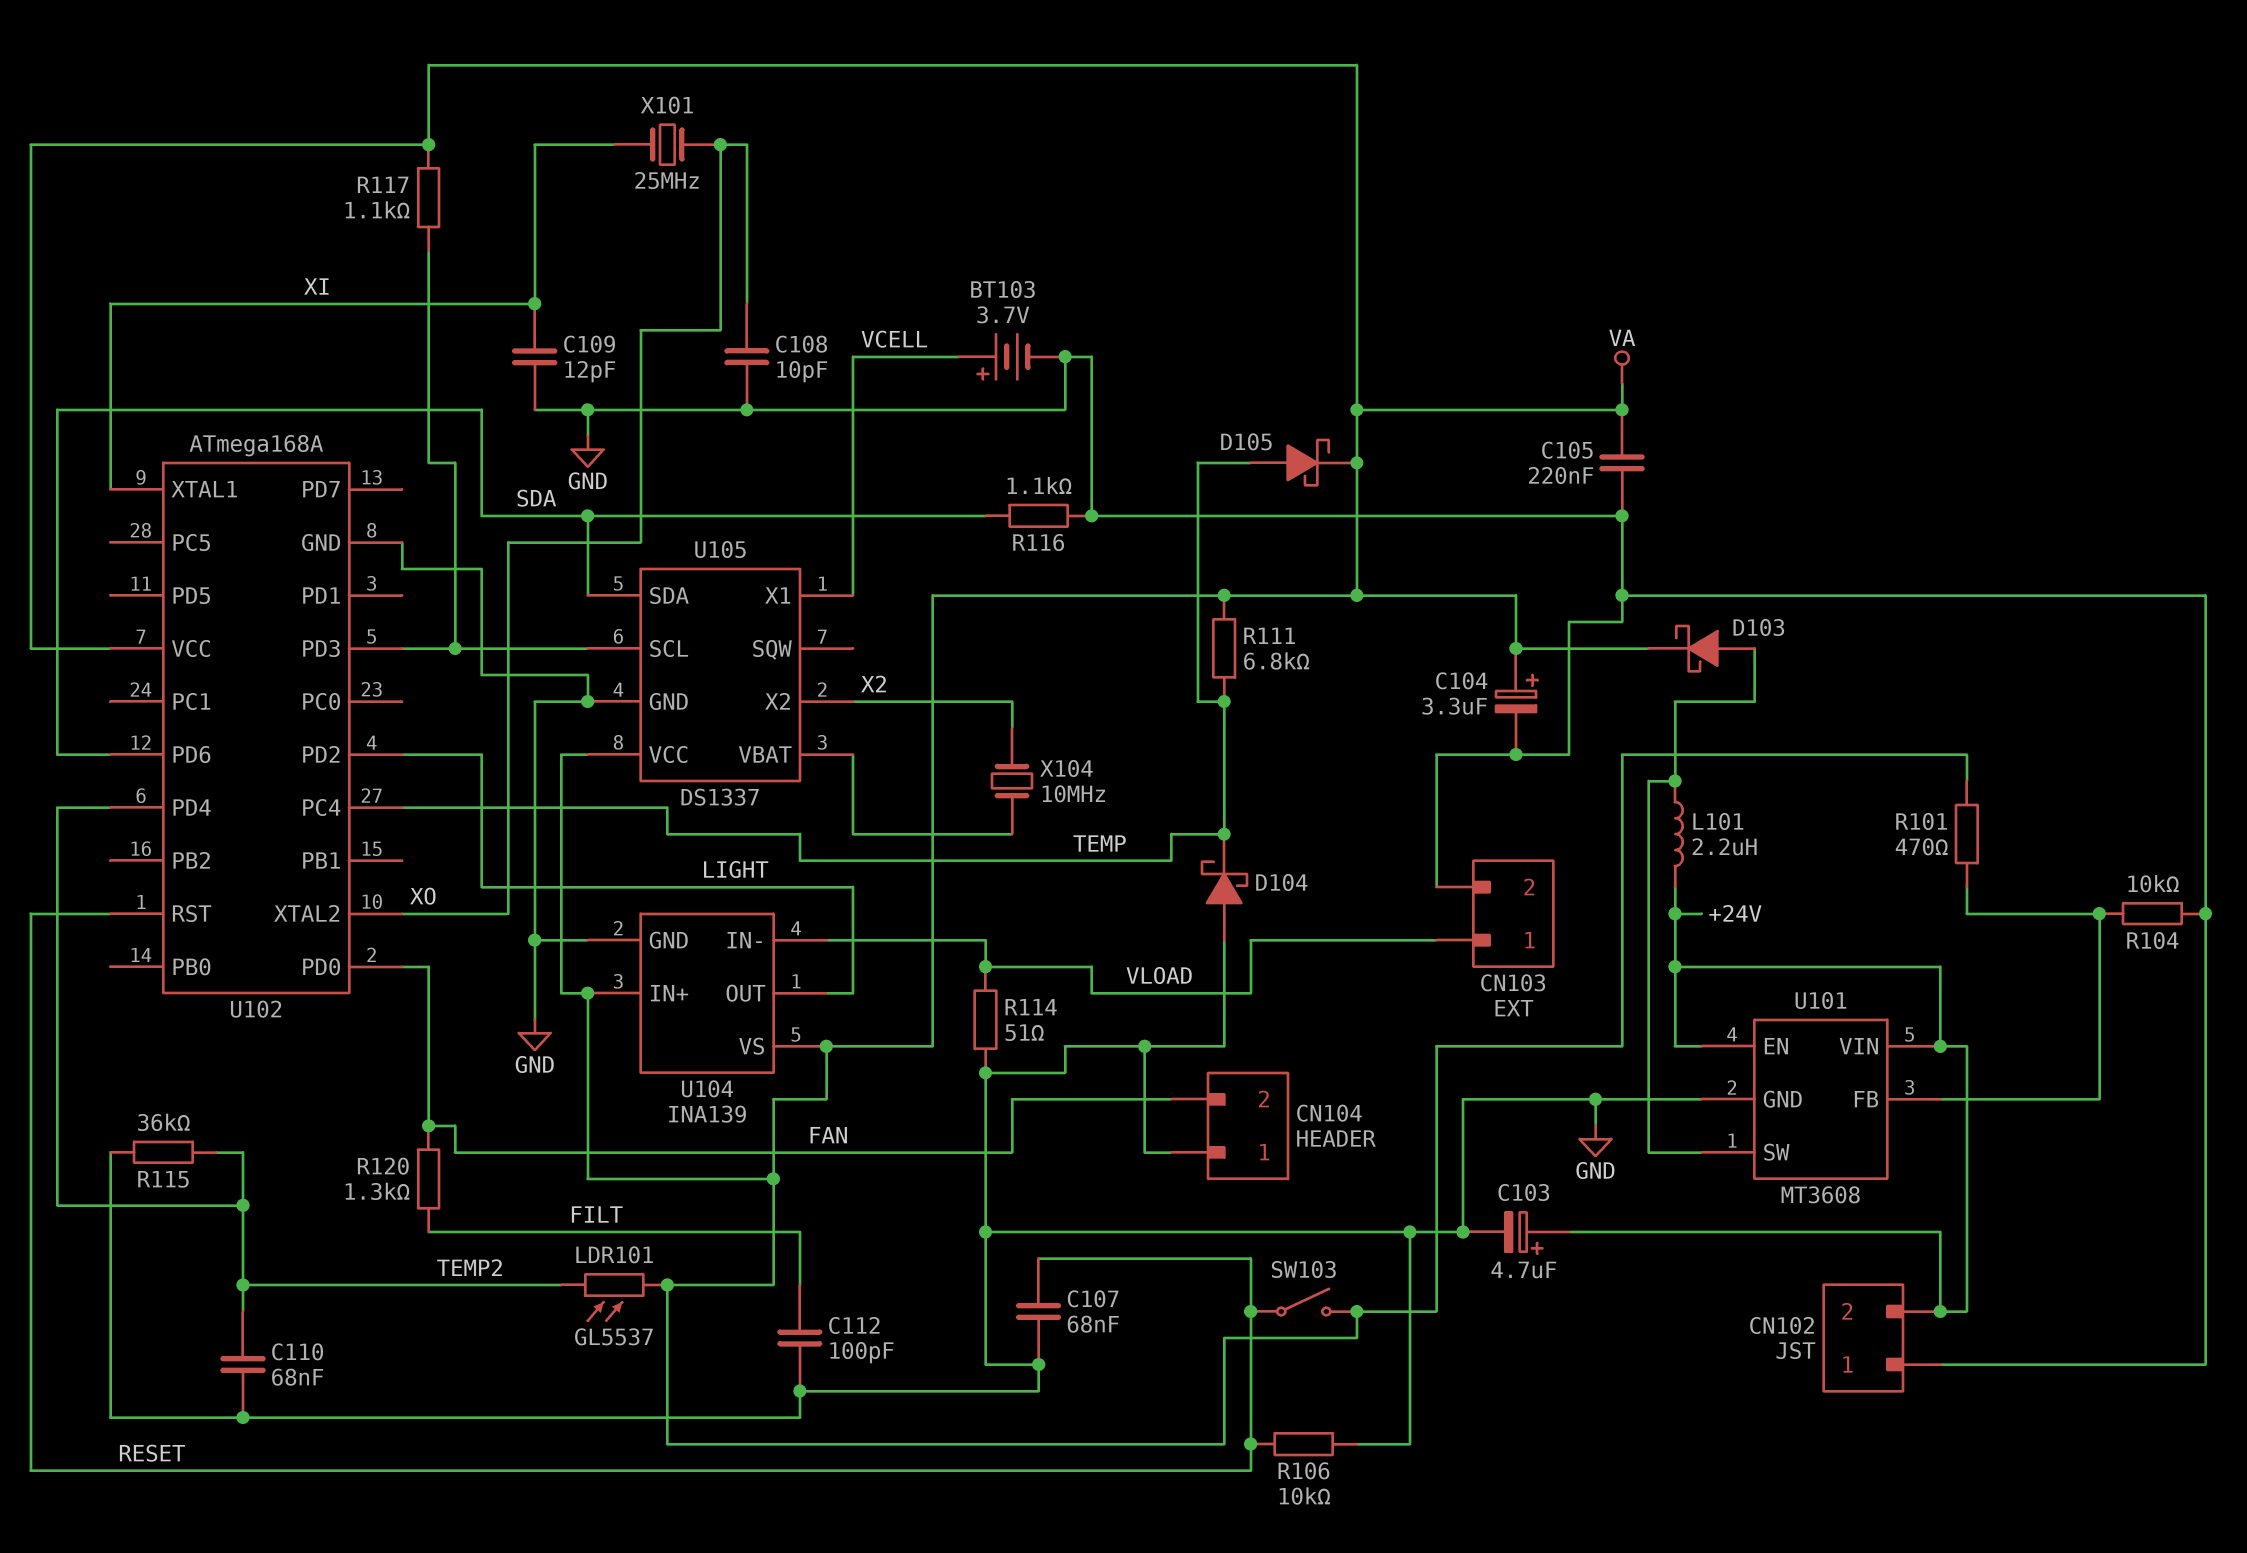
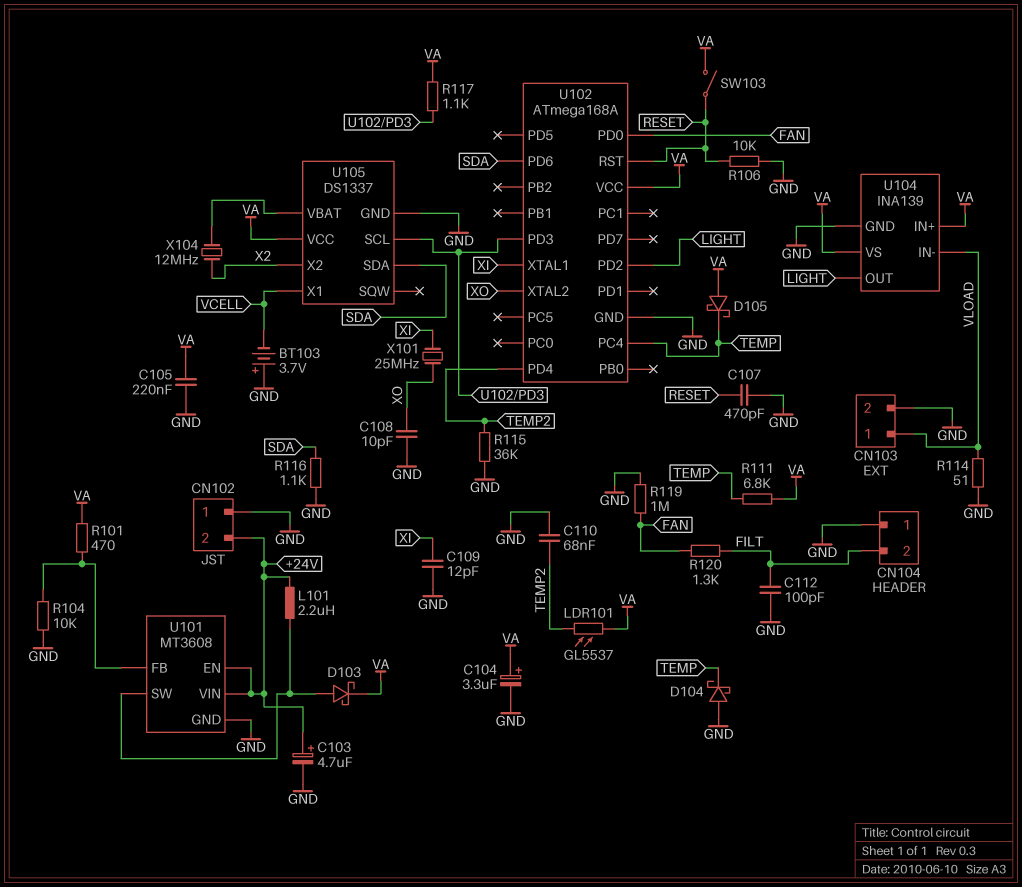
BT103: 3.7V (plus VCELL, minus GND) -> 3.7V (plus GND, minus VCELL)
C107: 68nF (GND, RESET) -> 470pF (GND, RESET)
CN104 pin 2: FAN -> FILT
D105: schottky (A TEMP, K VA) -> schottky (A VA, K TEMP)
R119: none -> 1M (FAN, GND)
X104: 10MHz (U105/VBAT, X2) -> 12MHz (U105/VBAT, X2)

